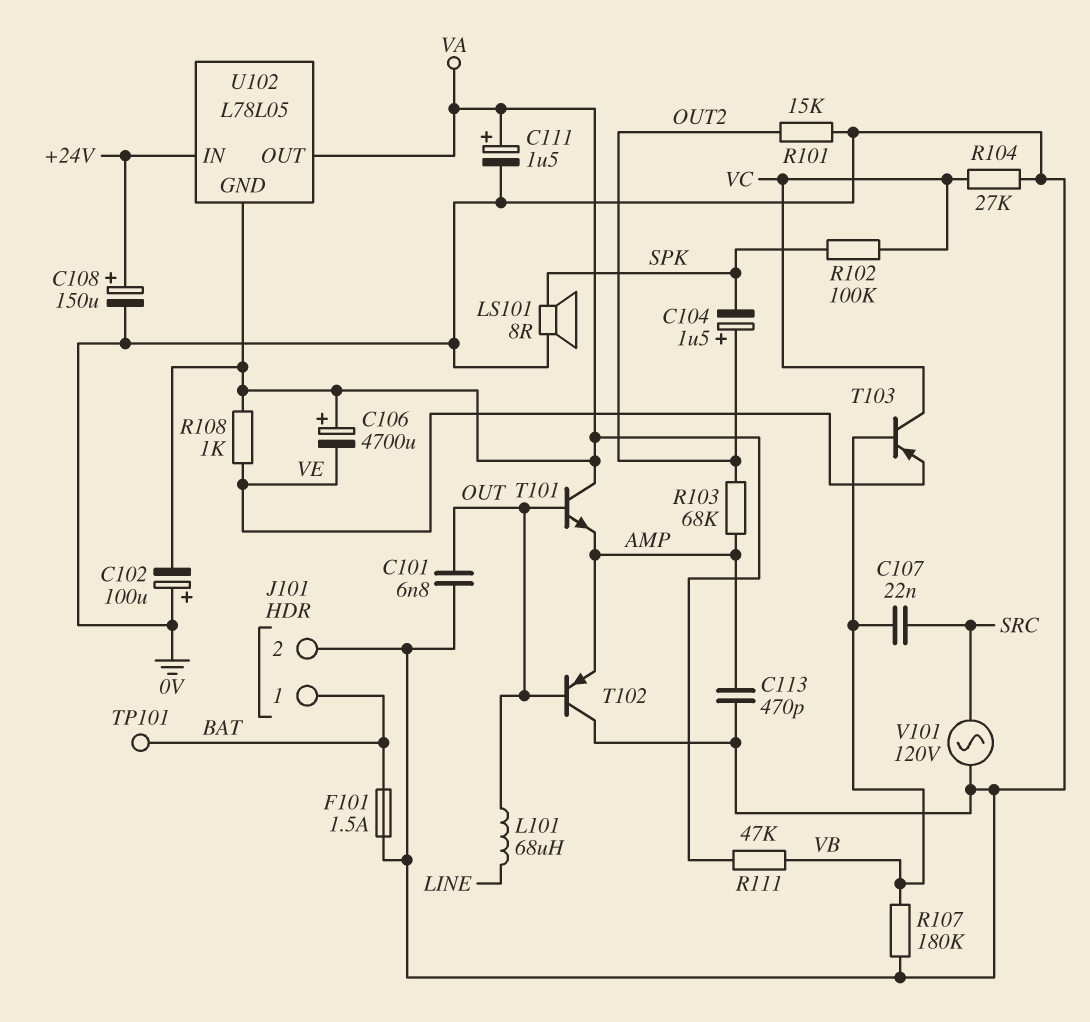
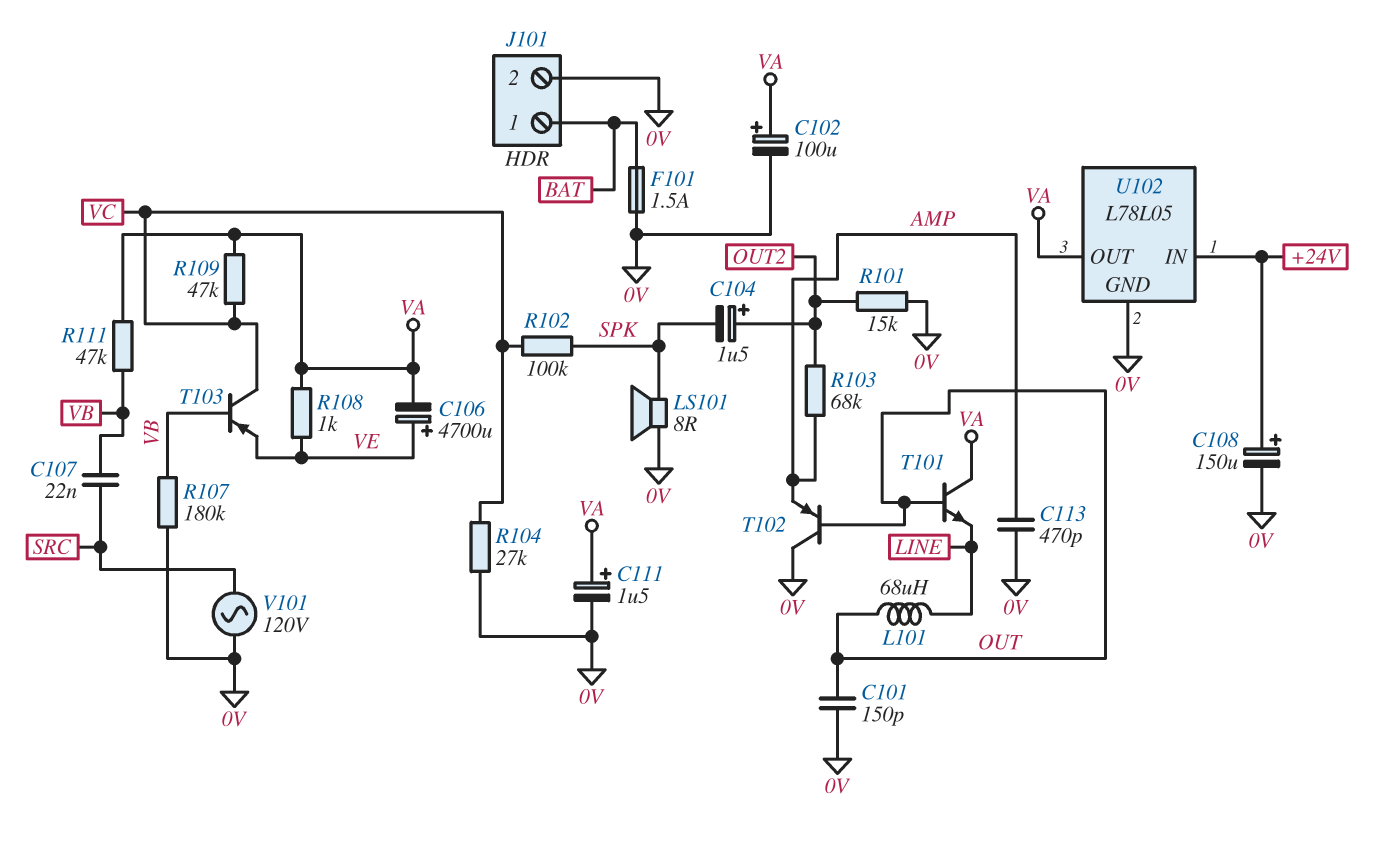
C101: 6.8nF (0V, OUT) -> 150pF (0V, OUT)
C102: 100uF (plus 0V, minus VA) -> 100uF (plus VA, minus 0V)
C106: 4700uF (plus VA, minus VE) -> 4700uF (plus VE, minus VA)
R109: none -> 47k (VA, VC)
T101: NPN (B OUT, C VA, E AMP) -> NPN (B OUT, C VA, E LINE)
TP101: test point (BAT) -> none
U102 pin GND: VA -> 0V

